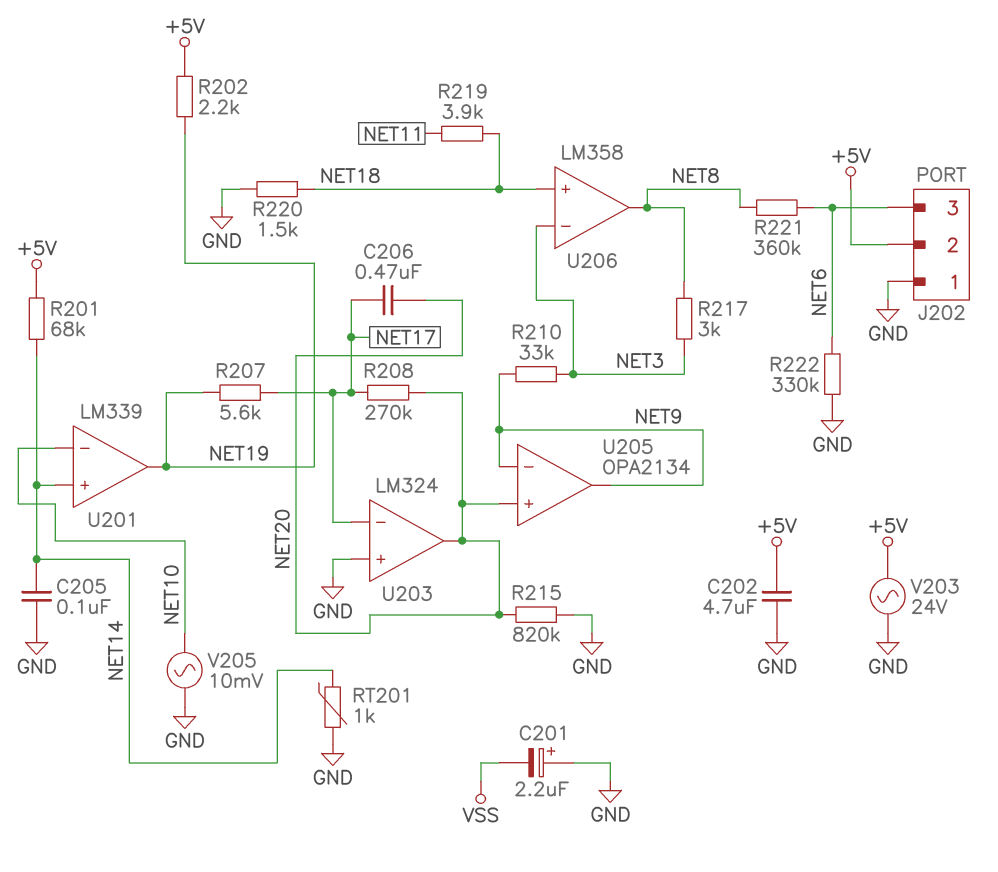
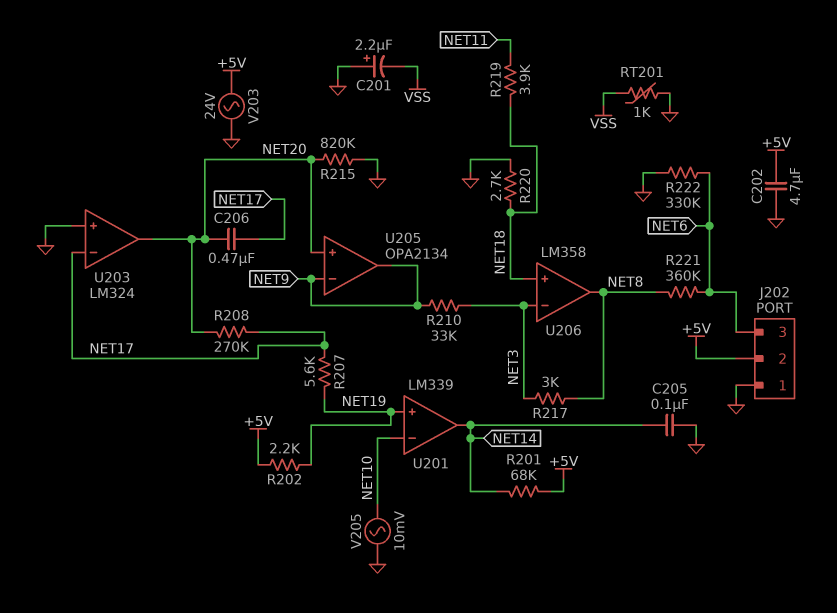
R220: 1.5k (GND, NET18) -> 2.7k (GND, NET18)
RT201: 1k (GND, NET14) -> 1k (GND, VSS)
U201 pin in+: NET14 -> NET19
U201 pin out: NET19 -> NET14

